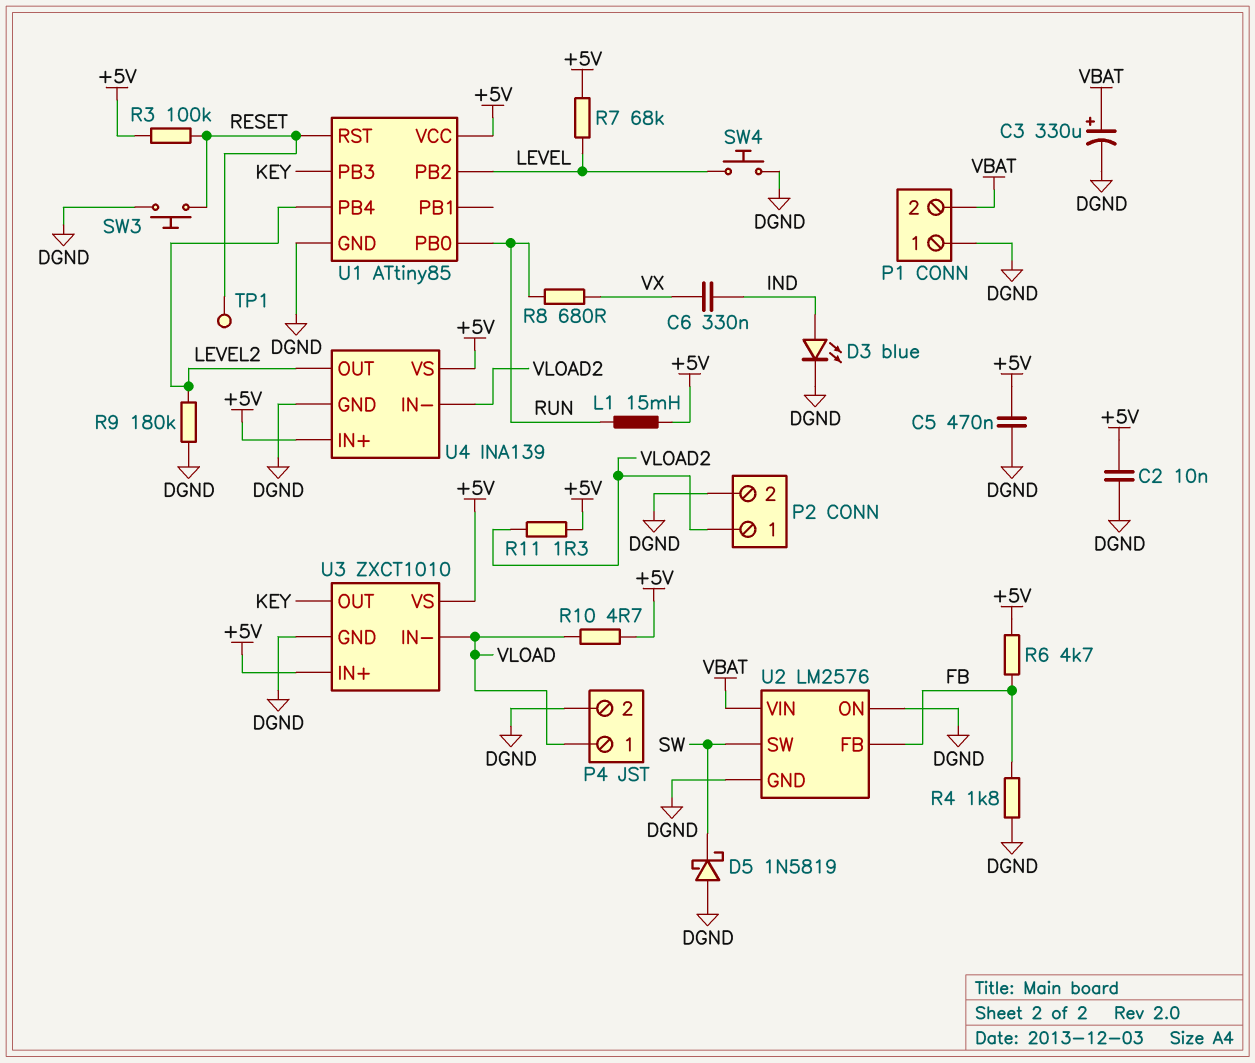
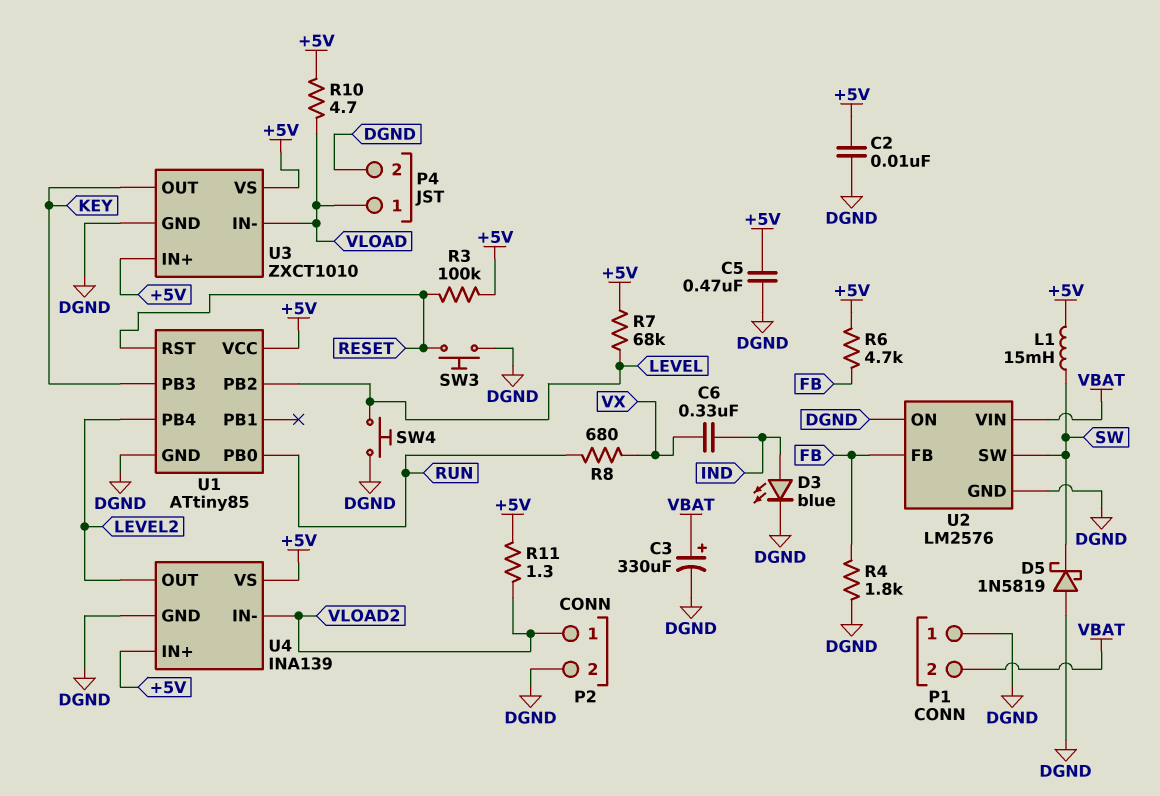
L1: 15mH (+5V, RUN) -> 15mH (+5V, SW)
R9: 180k (DGND, LEVEL2) -> none
TP1: test point (RESET) -> none

